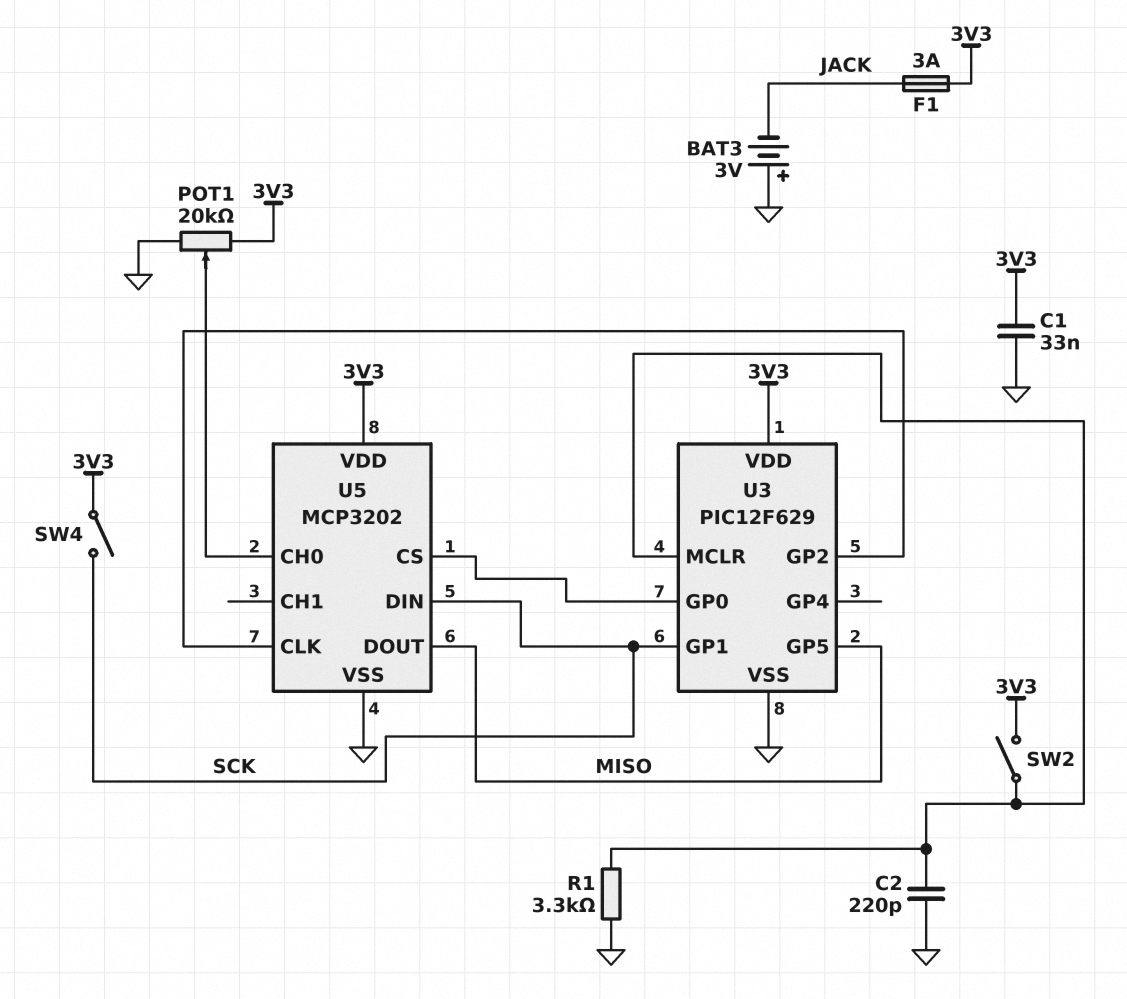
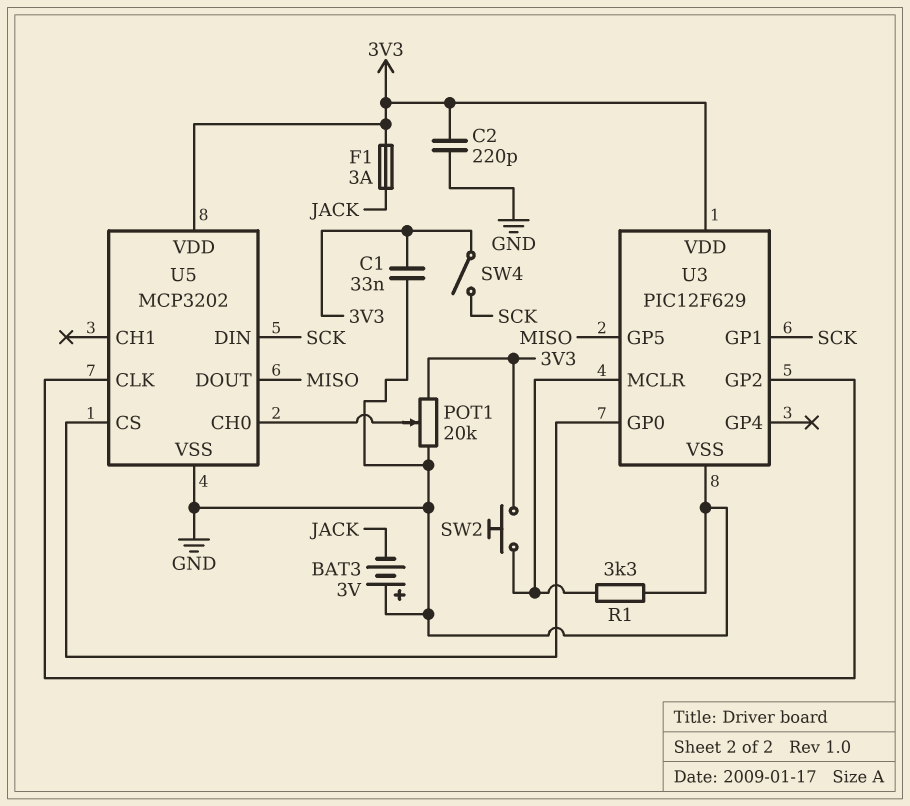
C2: 220pF (GND, U3/MCLR) -> 220pF (3V3, GND)
SW2: switch (3V3, U3/MCLR) -> button (3V3, U3/MCLR)

